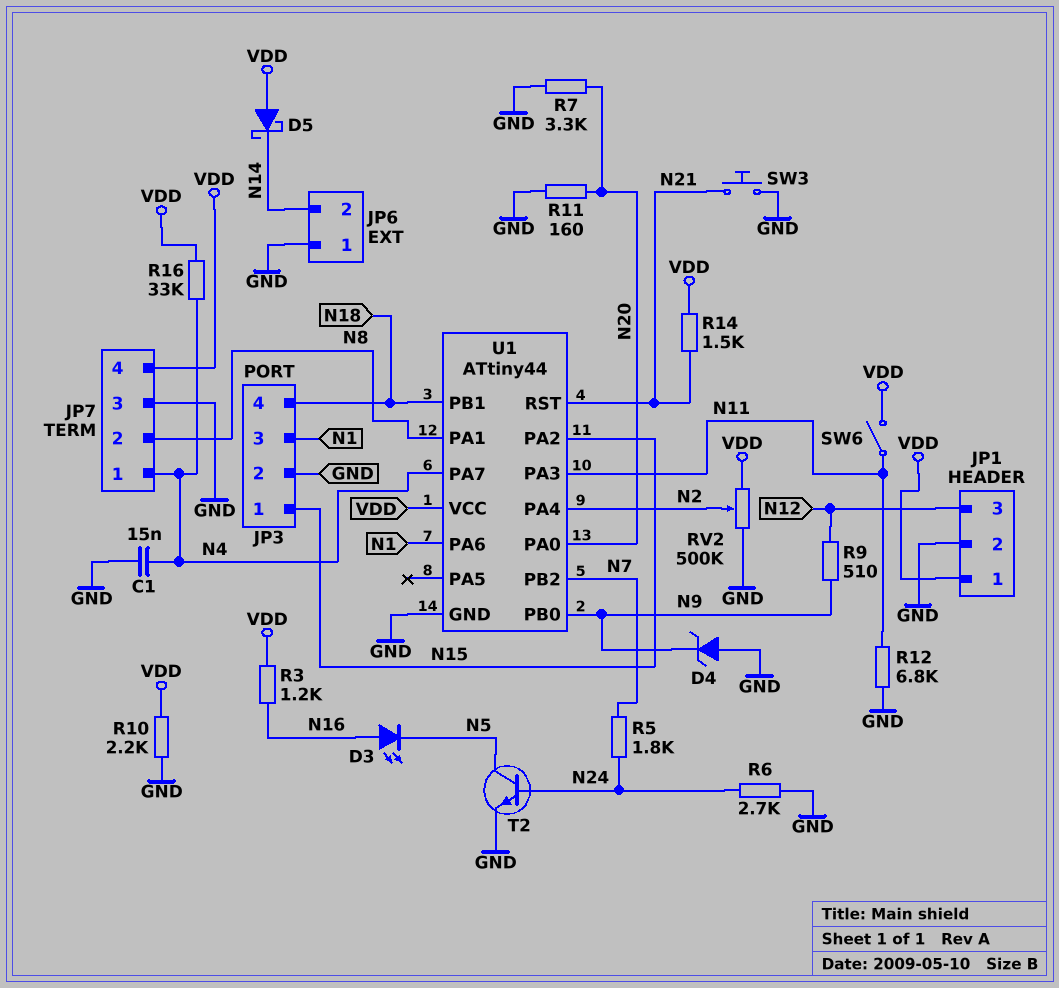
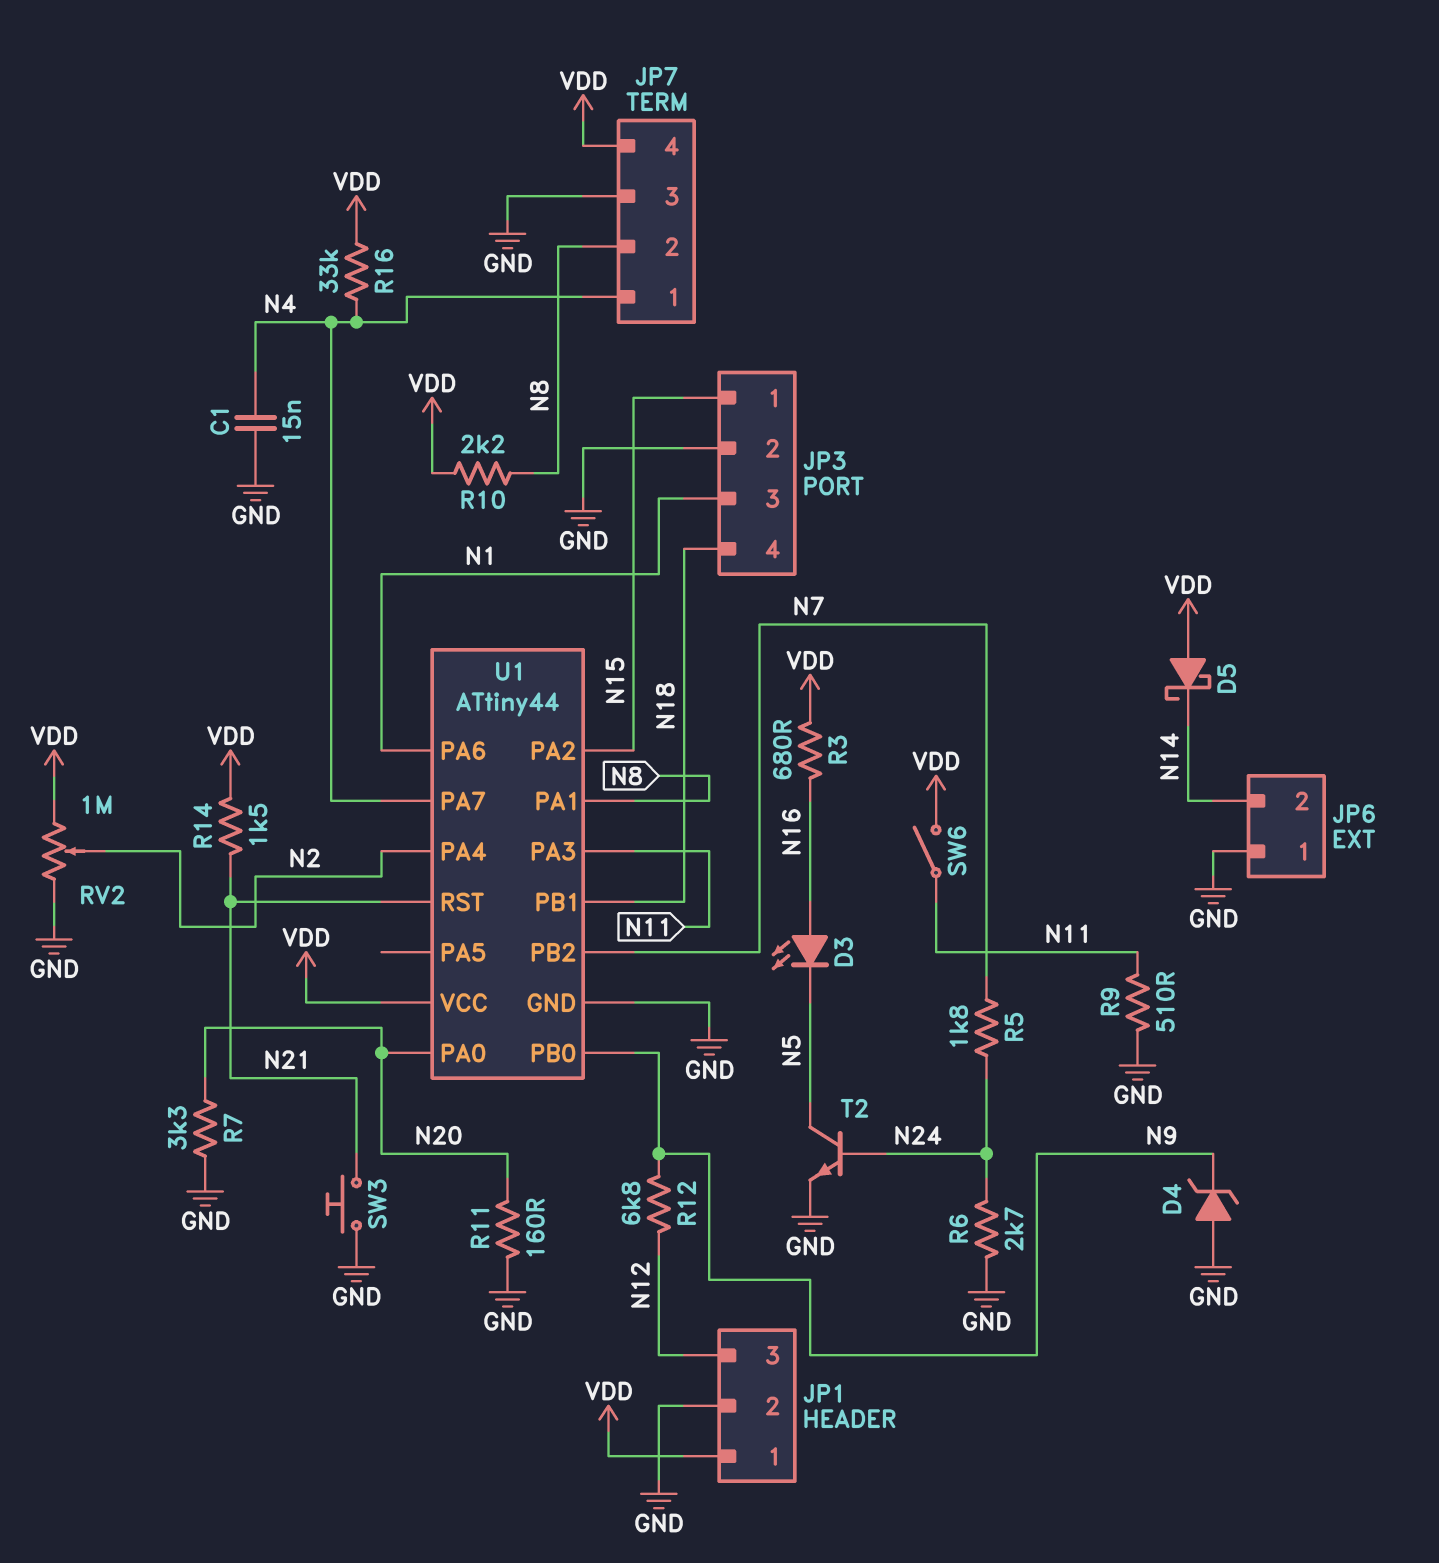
R3: 1.2k (N16, VDD) -> 680 (N16, VDD)
R9: 510 (N9, N12) -> 510 (GND, N11)
R10: 2.2k (GND, VDD) -> 2.2k (N8, VDD)
R12: 6.8k (GND, N11) -> 6.8k (N9, N12)
RV2: 500k (GND, VDD, wiper N2) -> 1M (GND, VDD, wiper N2)

